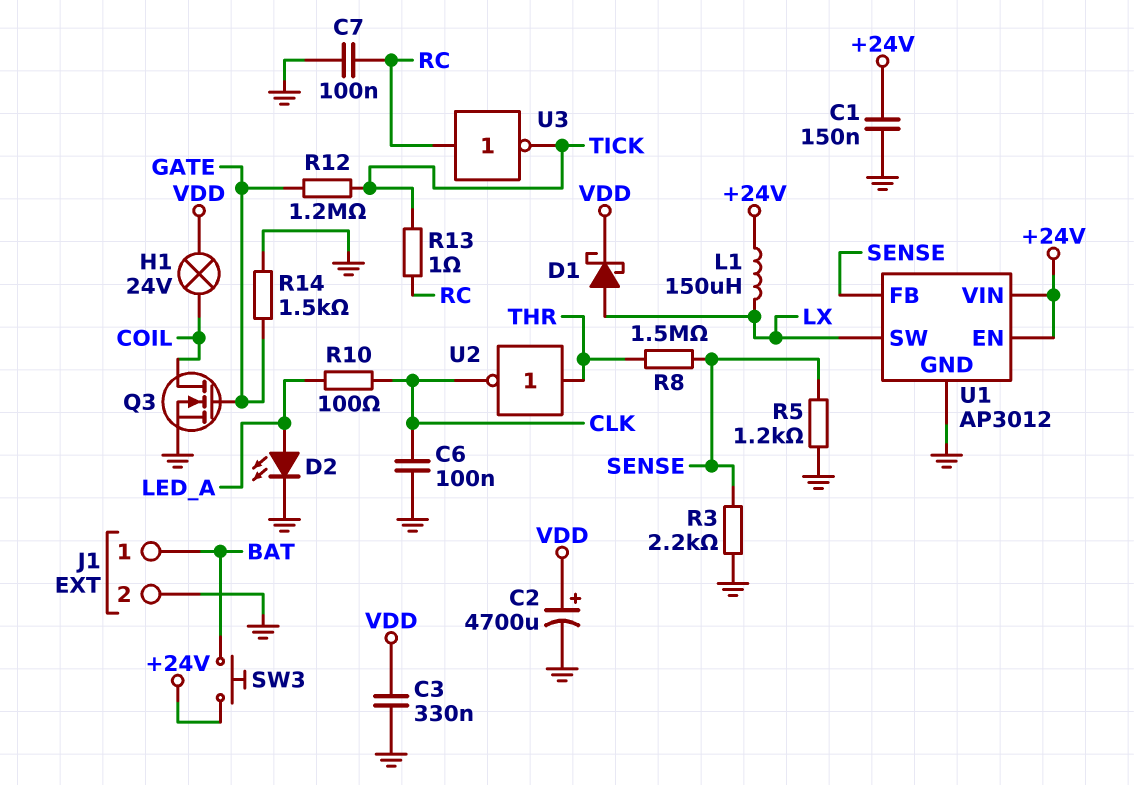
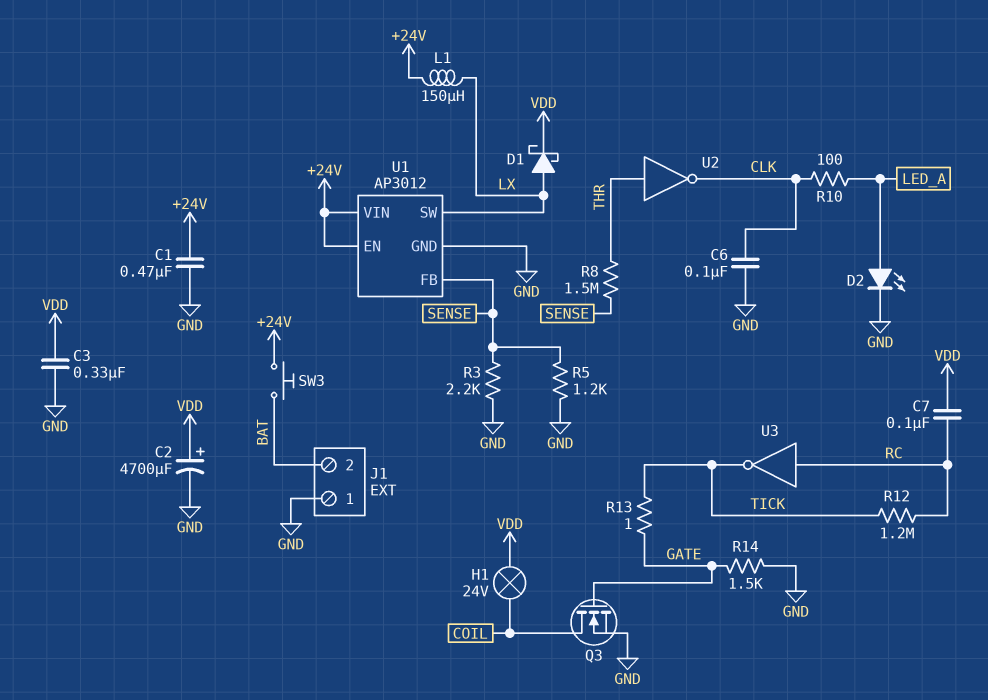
C1: 150nF (+24V, GND) -> 470nF (+24V, GND)
C7: 100nF (GND, RC) -> 100nF (RC, VDD)
J1 pin 1: BAT -> GND
J1 pin 2: GND -> BAT
R12: 1.2M (GATE, TICK) -> 1.2M (RC, TICK)
R13: 1 (RC, TICK) -> 1 (GATE, TICK)

